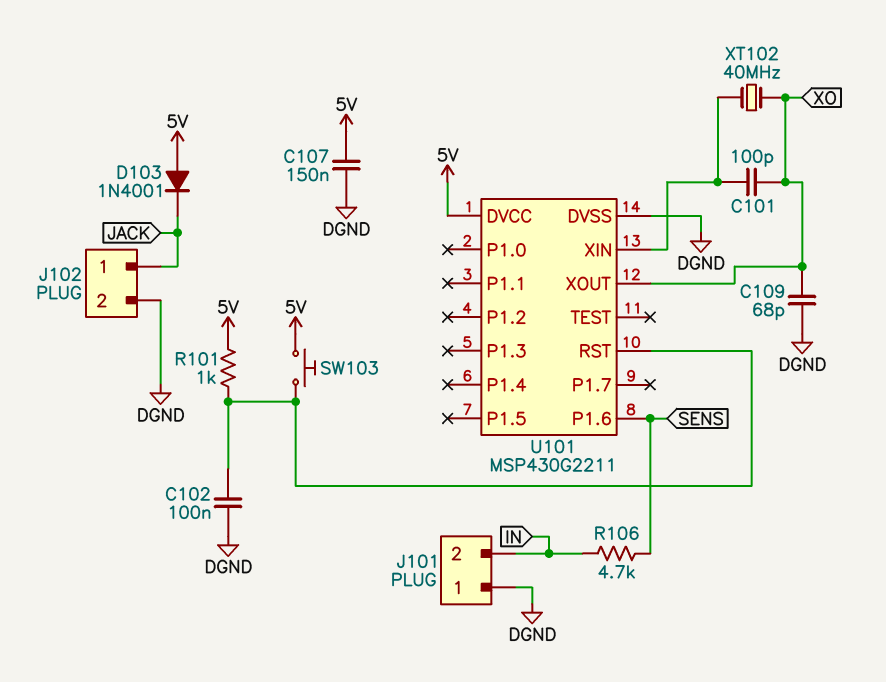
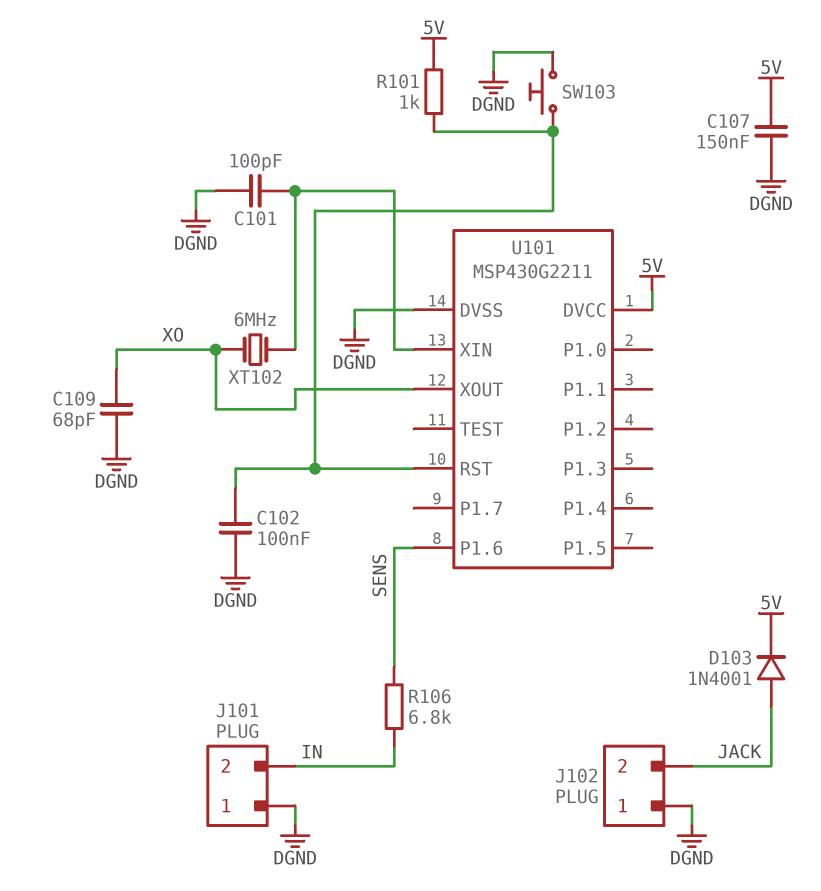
C101: 100pF (U101/XIN, XO) -> 100pF (DGND, U101/XIN)
D103: diode 1N4001 (A 5V, K JACK) -> diode 1N4001 (A JACK, K 5V)
J102 pin 1: JACK -> DGND
J102 pin 2: DGND -> JACK
R106: 4.7k (IN, SENS) -> 6.8k (IN, SENS)
SW103: button (5V, U101/RST) -> button (DGND, U101/RST)
XT102: 40MHz (U101/XIN, XO) -> 6MHz (U101/XIN, XO)

